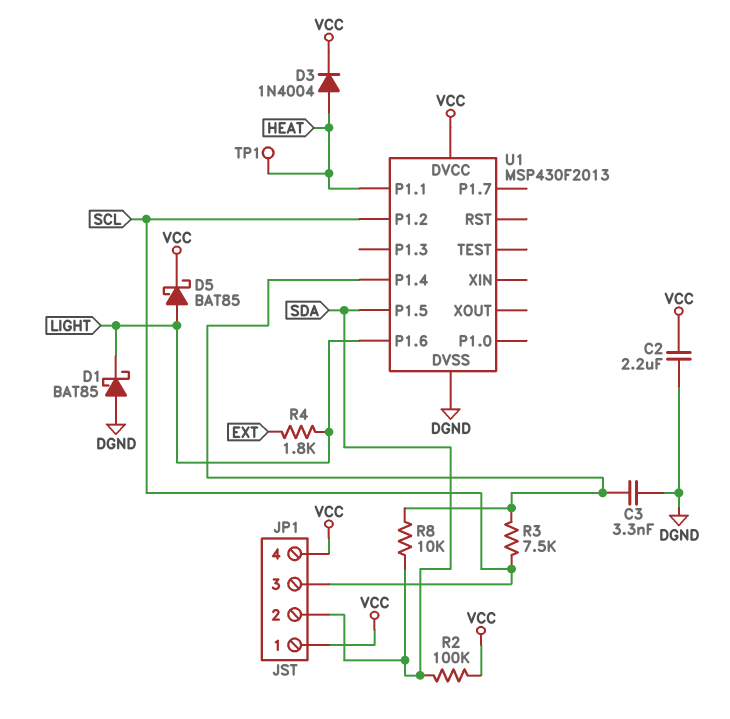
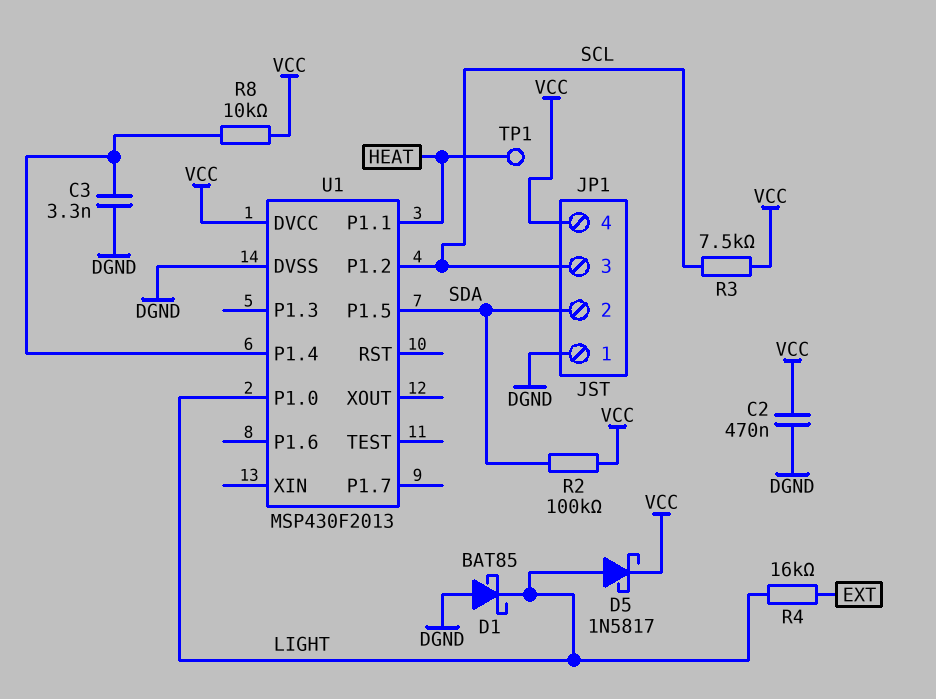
C2: 2.2uF (DGND, VCC) -> 470nF (DGND, VCC)
D3: diode 1N4004 (A HEAT, K VCC) -> none
D5: schottky BAT85 (A LIGHT, K VCC) -> schottky 1N5817 (A LIGHT, K VCC)
JP1 pin 1: VCC -> DGND
R3: 7.5k (SCL, U1/P1.4) -> 7.5k (SCL, VCC)
R4: 1.8k (EXT, LIGHT) -> 16k (EXT, LIGHT)
R8: 10k (SDA, U1/P1.4) -> 10k (U1/P1.4, VCC)
U1 pin P1.0: none -> LIGHT
U1 pin P1.6: LIGHT -> none

